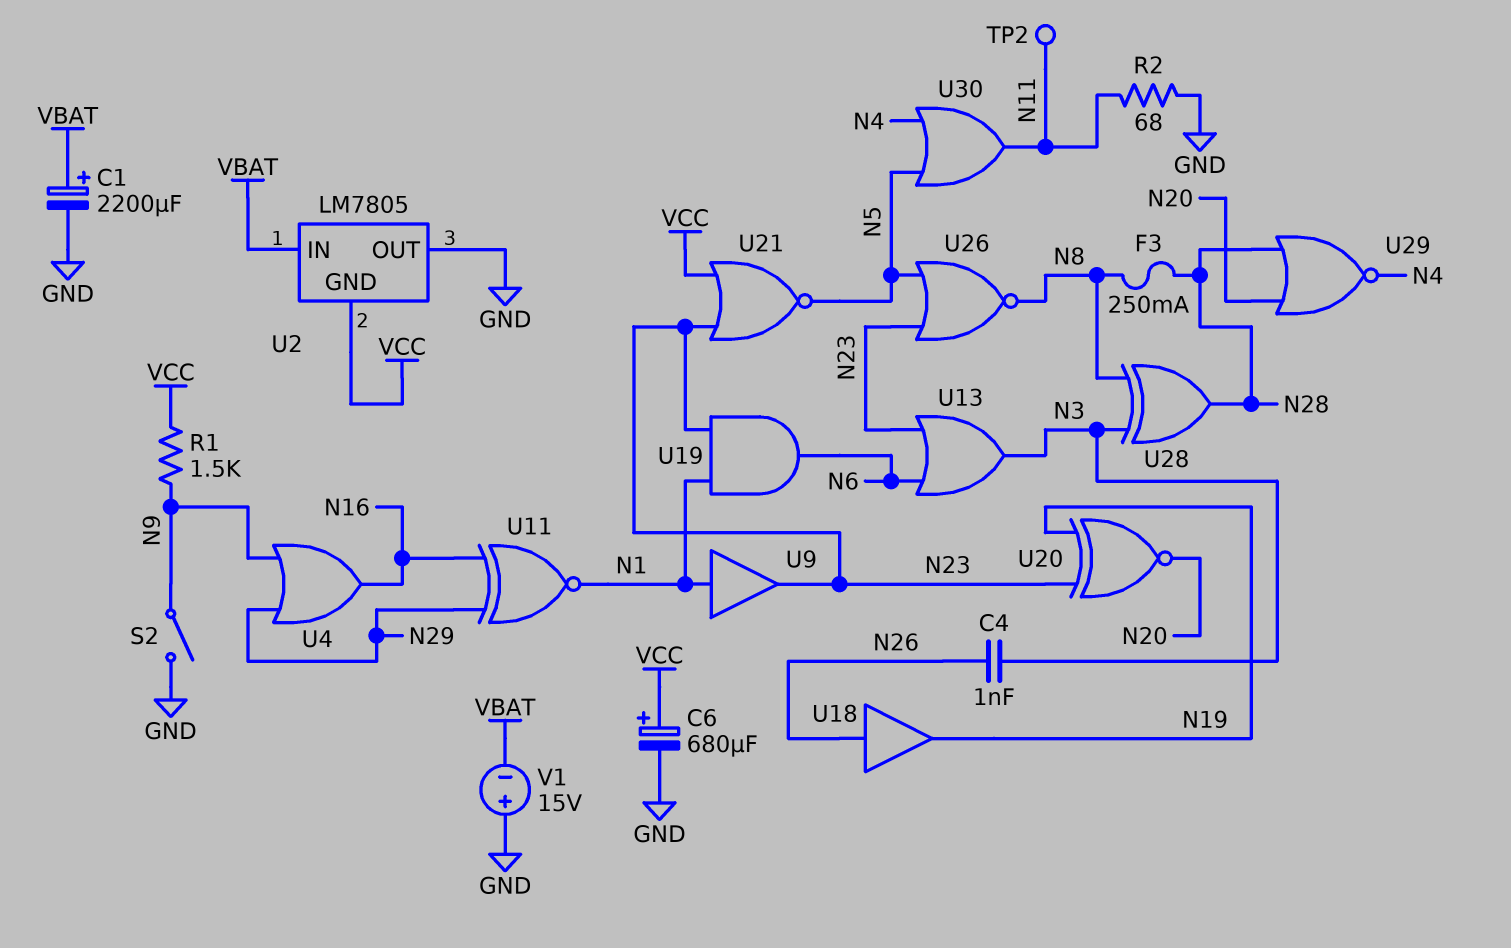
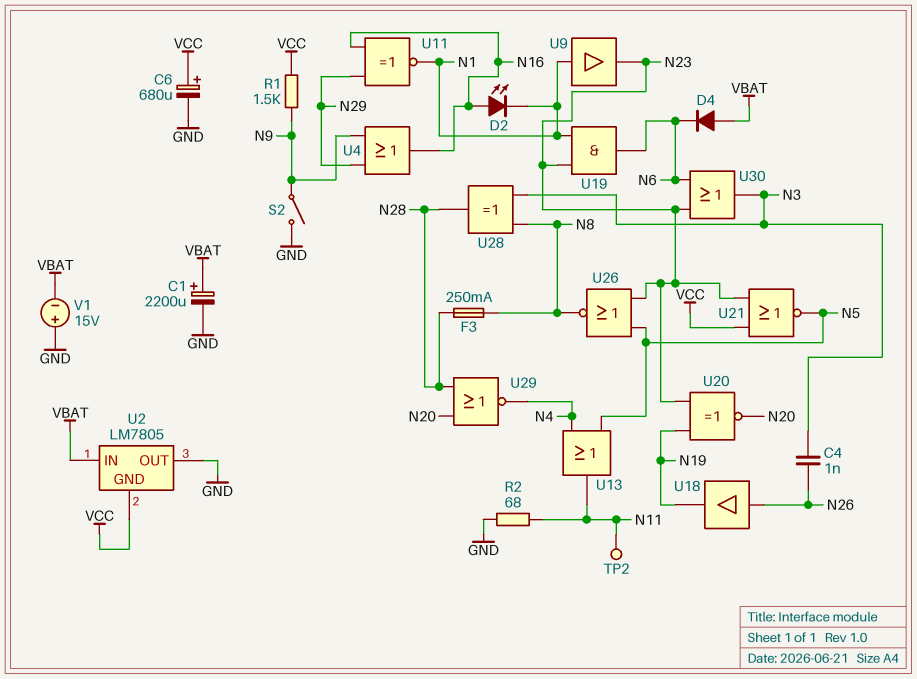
D2: none -> LED (A N16, K N1)
D4: none -> diode (A VBAT, K N6)
U13: OR (in N6, in N23, out N3) -> OR (in N4, in N5, out N11)
U30: OR (in N4, in N5, out N11) -> OR (in N6, in N23, out N3)

